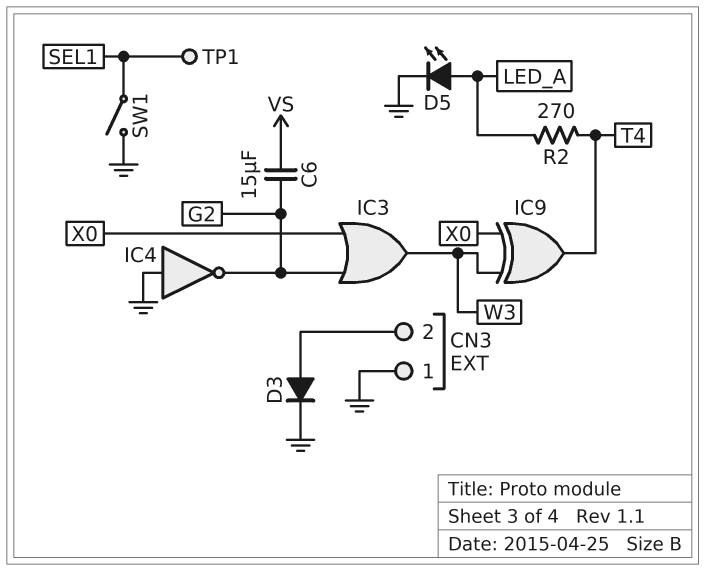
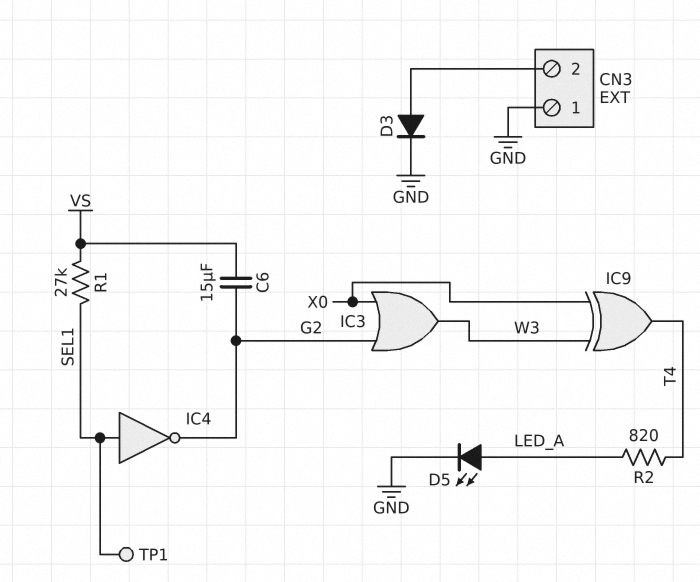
IC4: NOT (in GND, out G2) -> NOT (in SEL1, out G2)
R1: none -> 27k (SEL1, VS)
R2: 270 (LED_A, T4) -> 820 (LED_A, T4)
SW1: switch (GND, SEL1) -> none

